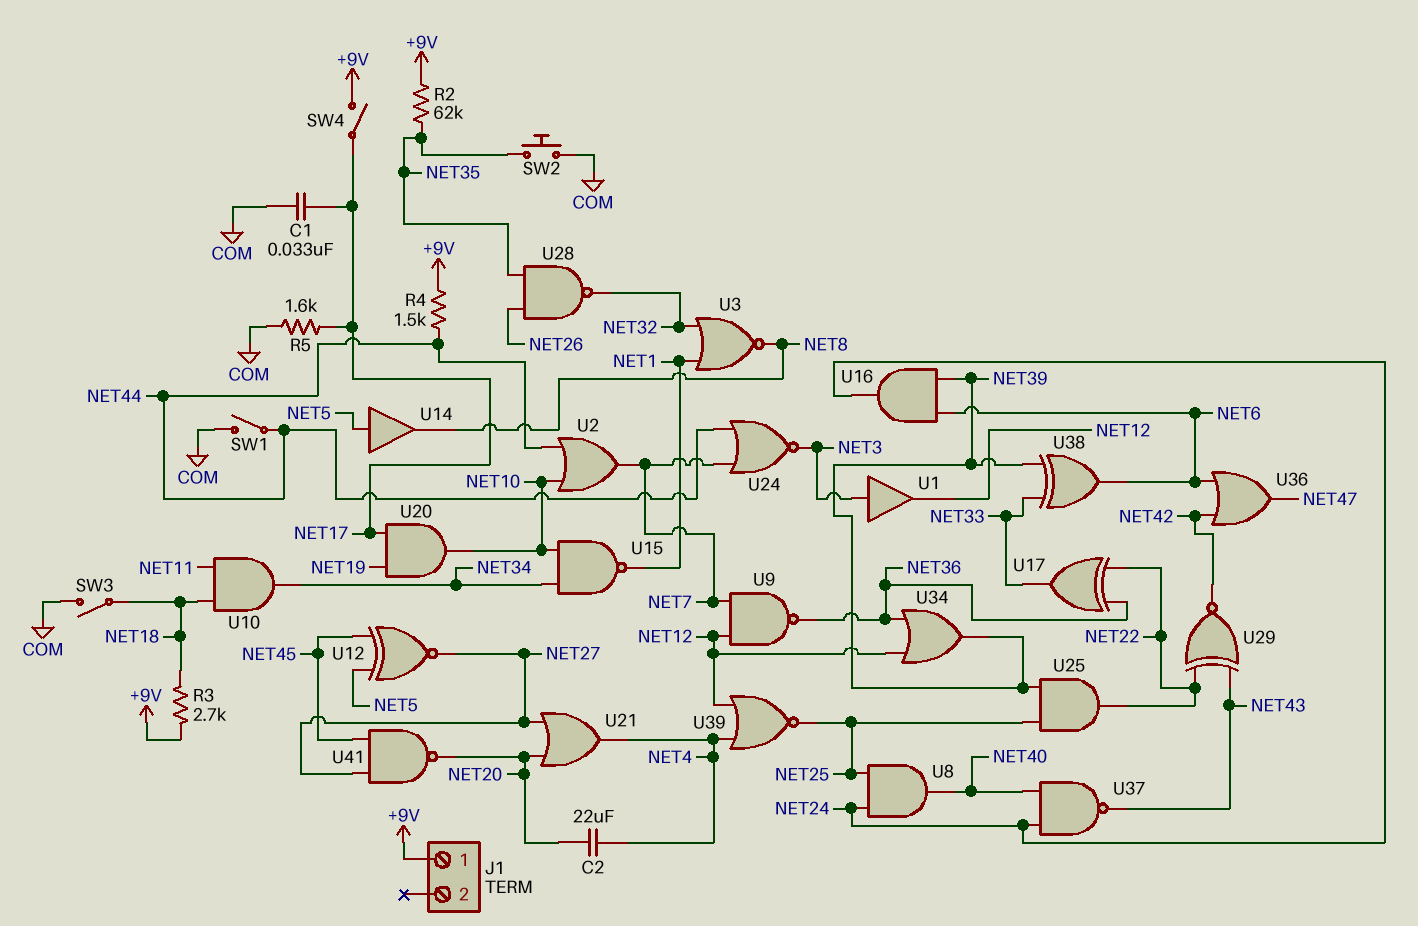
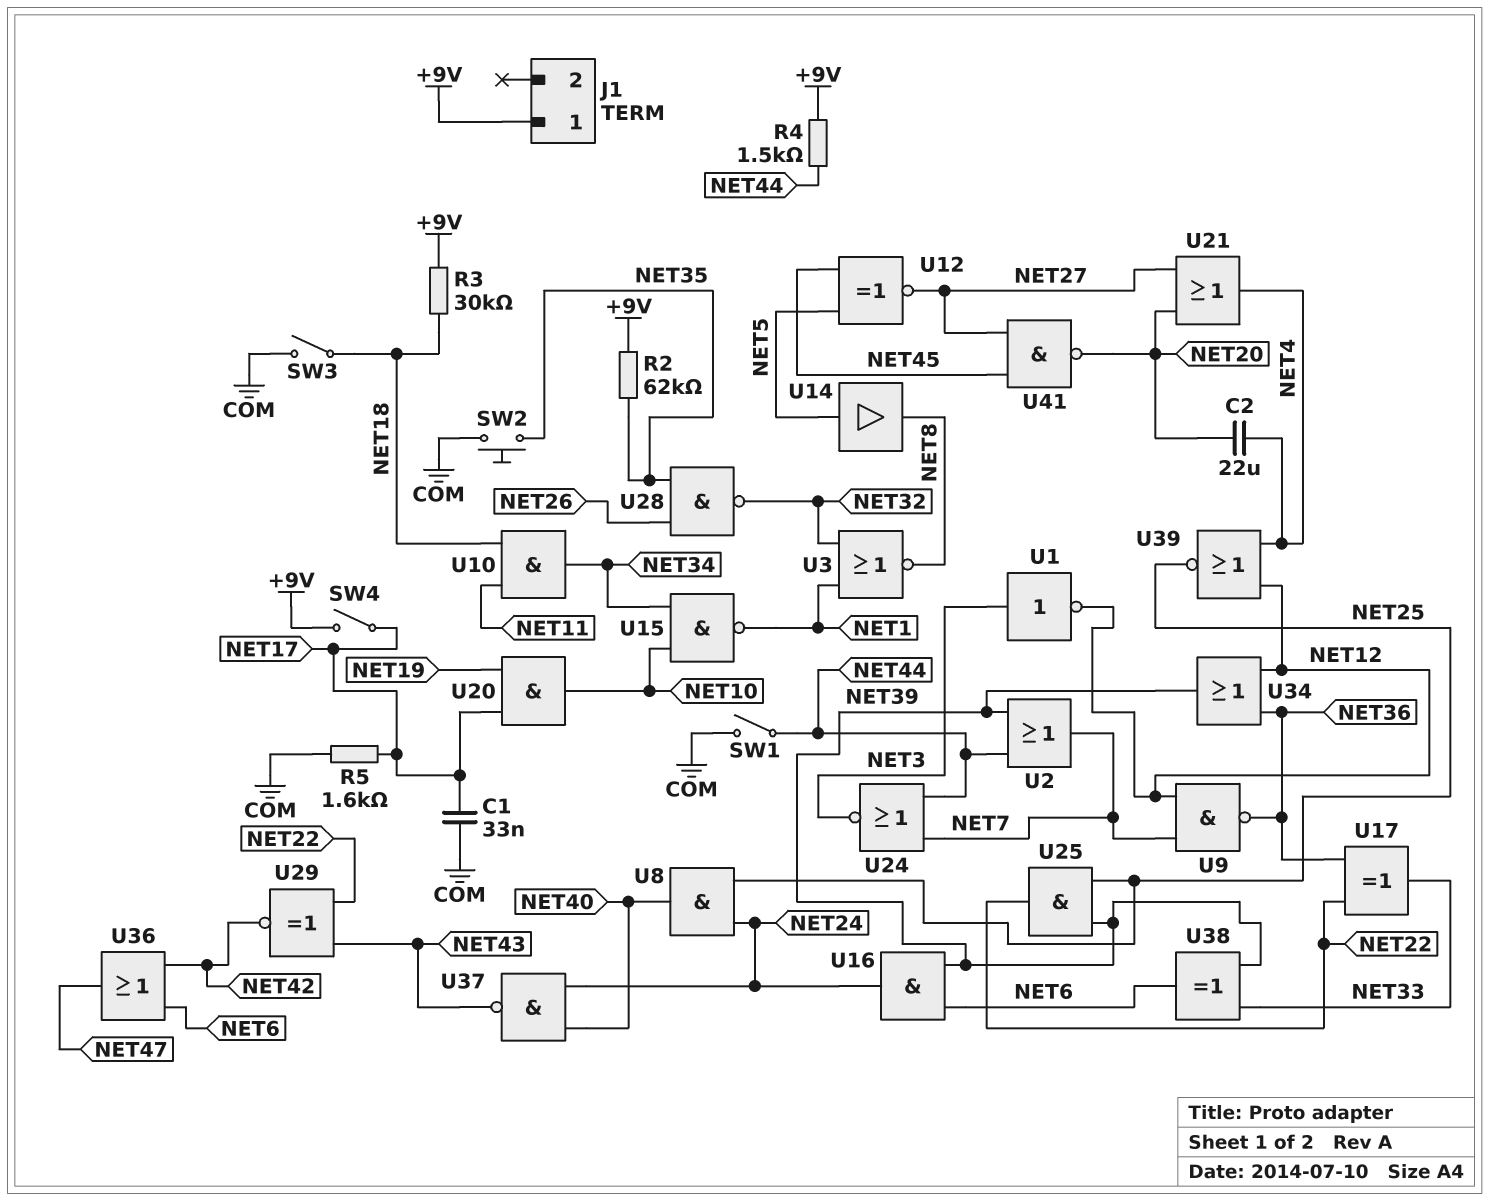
R3: 2.7k (+9V, NET18) -> 30k (+9V, NET18)
U1: buffer (in NET3, out NET12) -> NOT (in NET3, out NET12)
U2: OR (in NET10, in NET44, out NET7) -> OR (in NET39, in NET44, out NET7)

